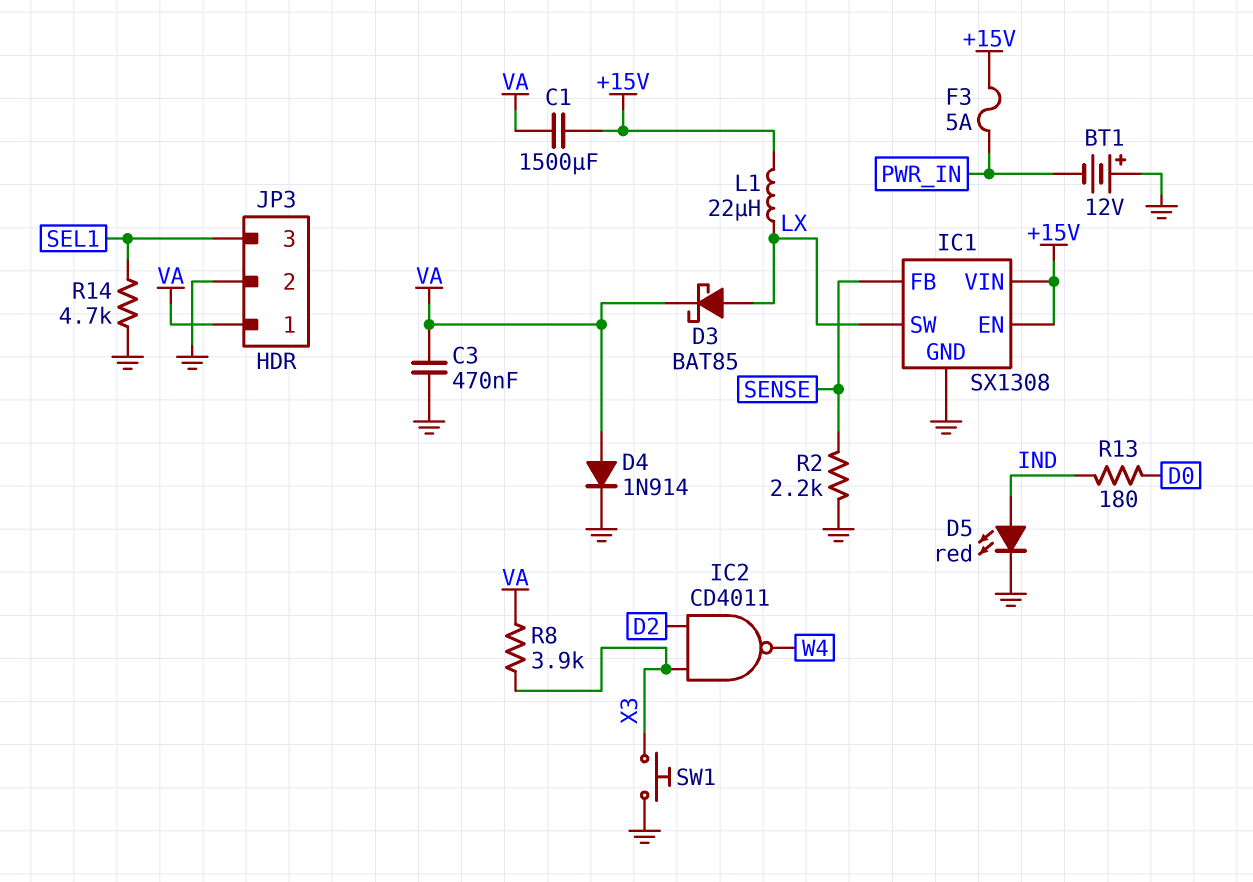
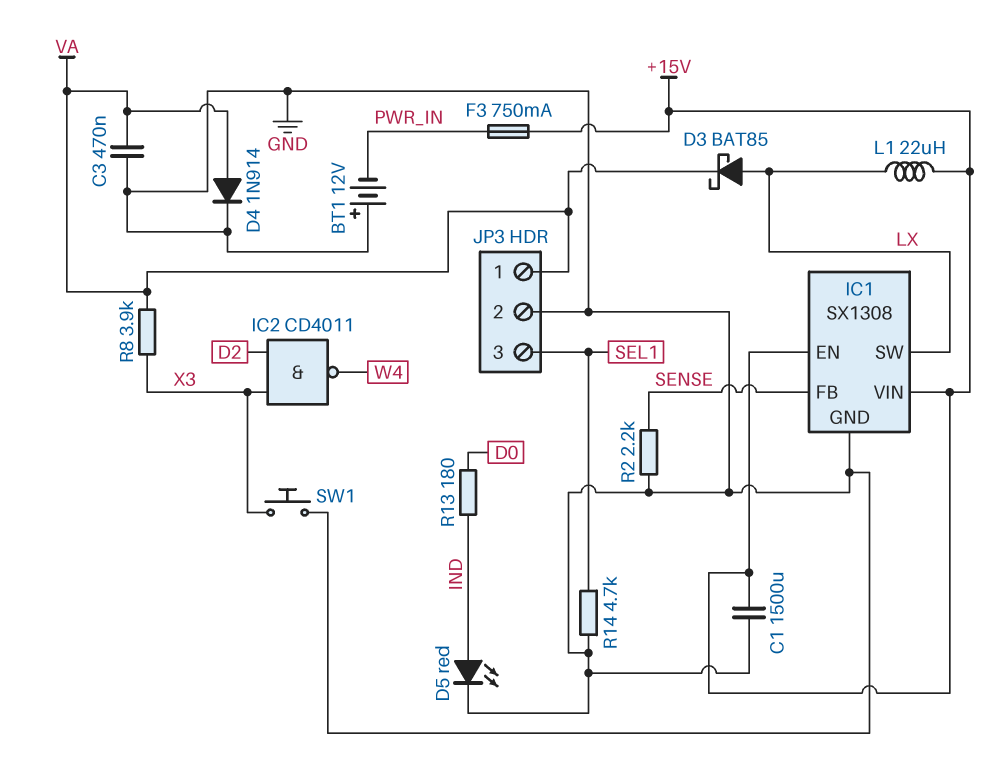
C1: 1500uF (+15V, VA) -> 1500uF (+15V, GND)
F3: 5A (+15V, PWR_IN) -> 750mA (+15V, PWR_IN)

